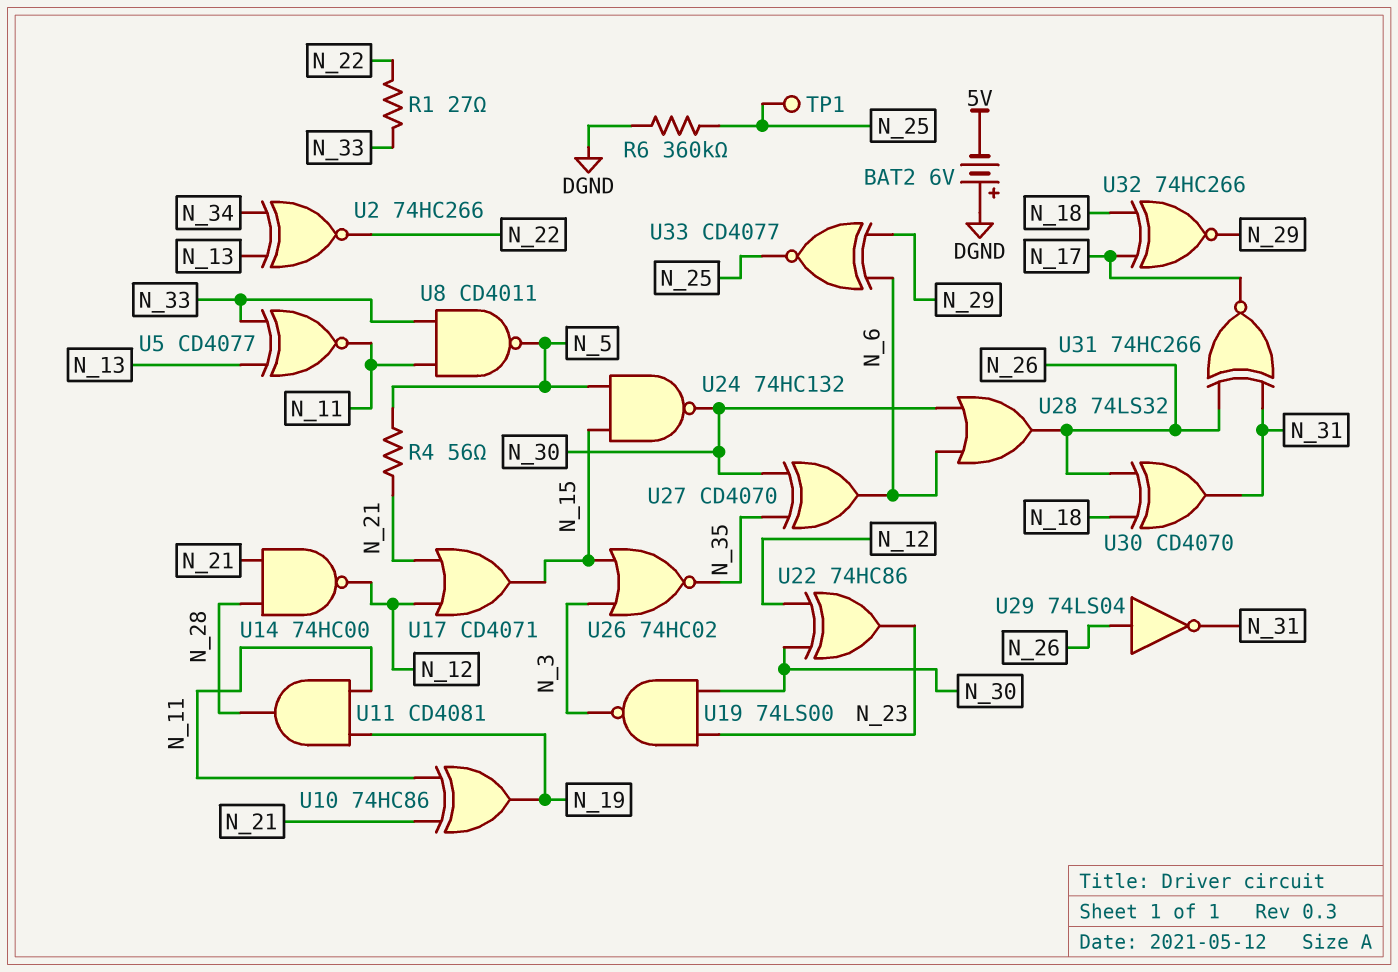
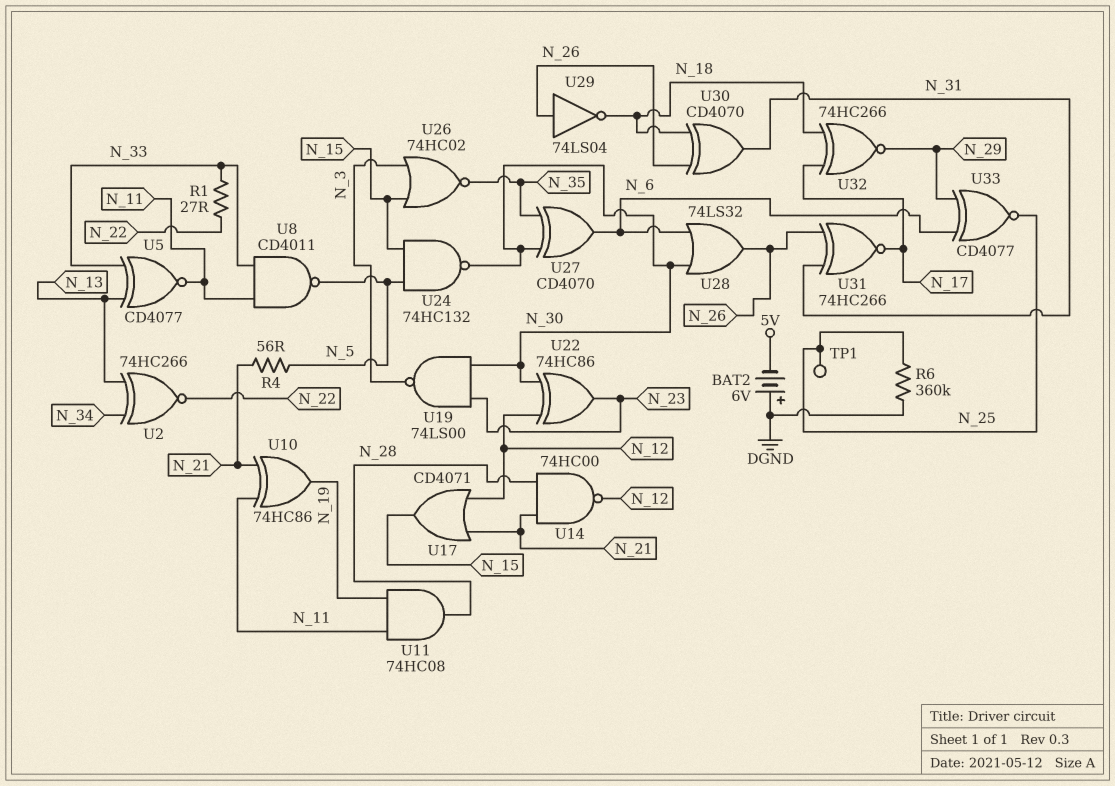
U11: AND CD4081 (in N_11, in N_19, out N_28) -> AND 74HC08 (in N_11, in N_19, out N_28)
U29: NOT 74LS04 (in N_26, out N_31) -> NOT 74LS04 (in N_26, out N_18)

